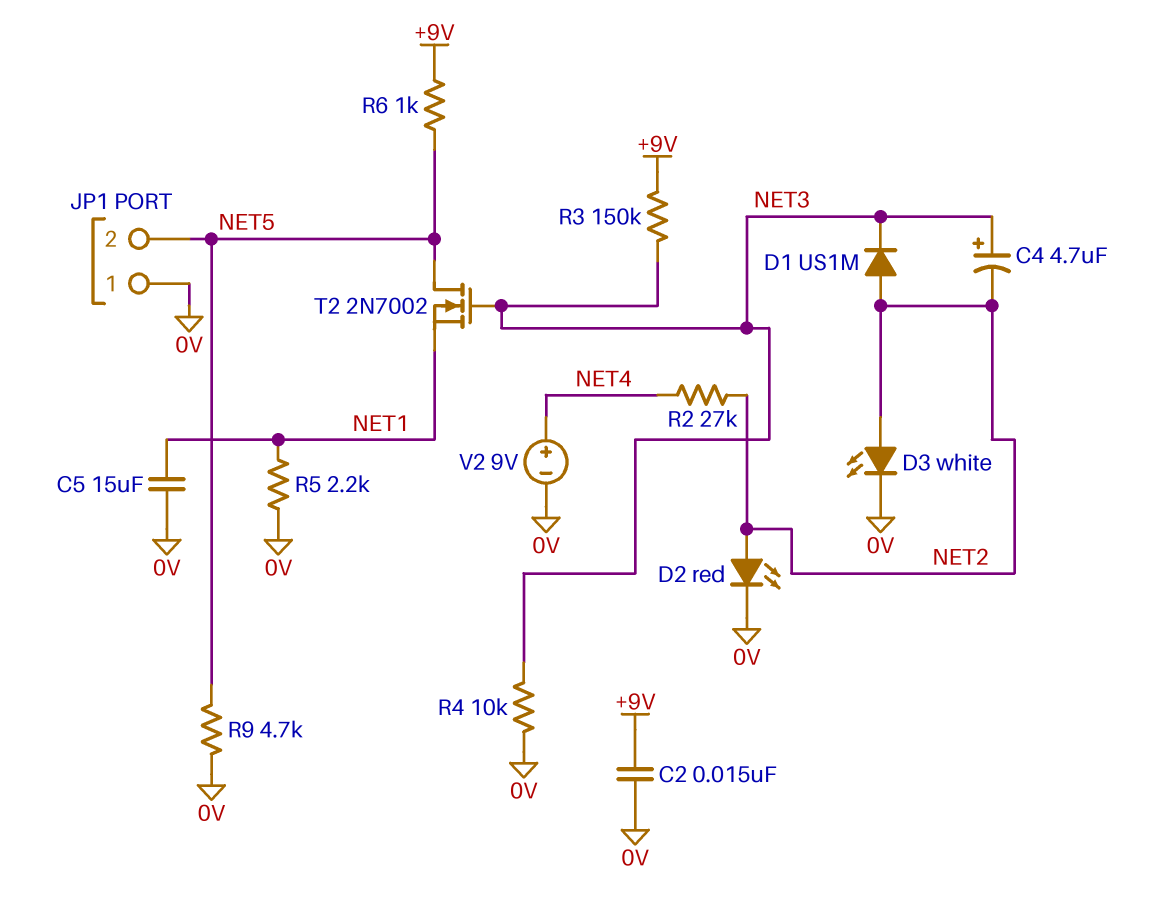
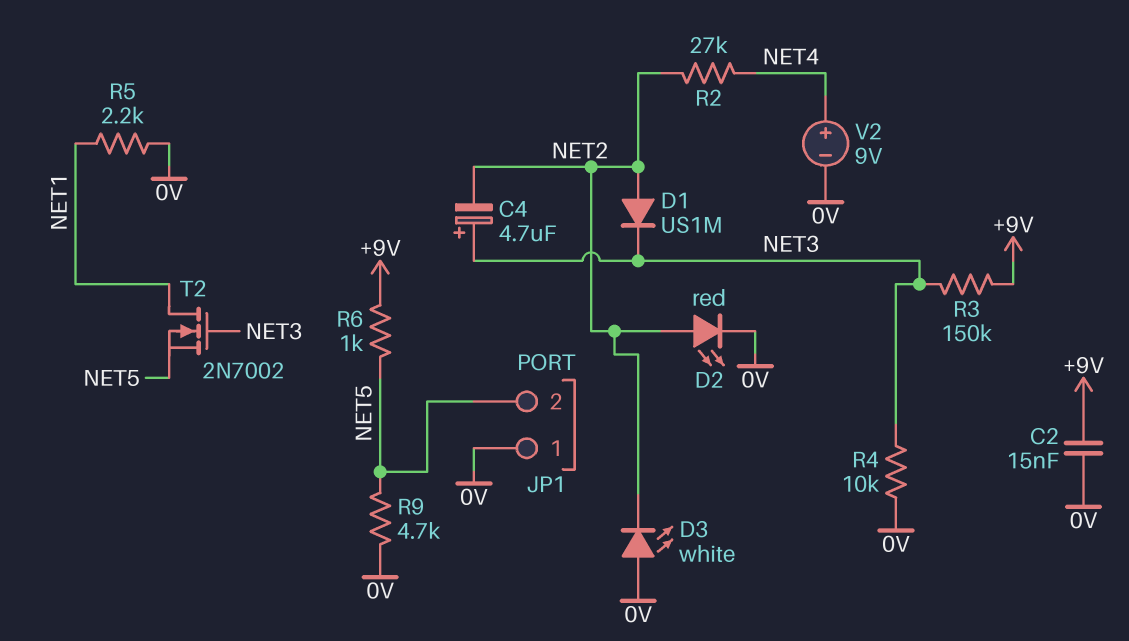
C5: 15uF (0V, NET1) -> none
D3: LED white (A NET2, K 0V) -> LED white (A 0V, K NET2)
T2: NMOS 2N7002 (G NET3, D NET5, S NET1) -> NMOS 2N7002 (G NET3, D NET1, S NET5)

